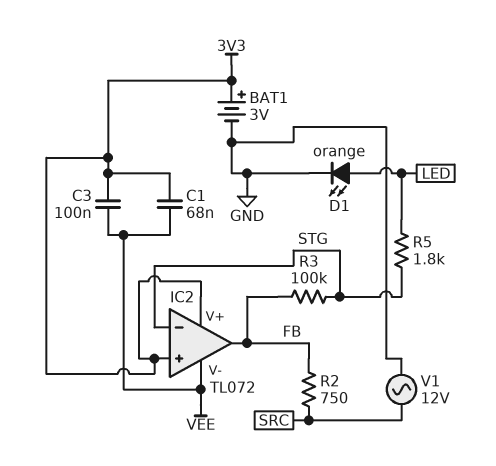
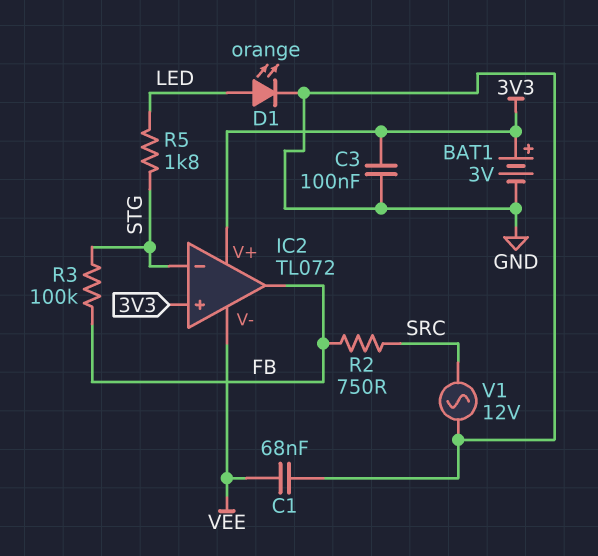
C1: 68nF (3V3, VEE) -> 68nF (GND, VEE)
C3: 100nF (3V3, VEE) -> 100nF (3V3, GND)

